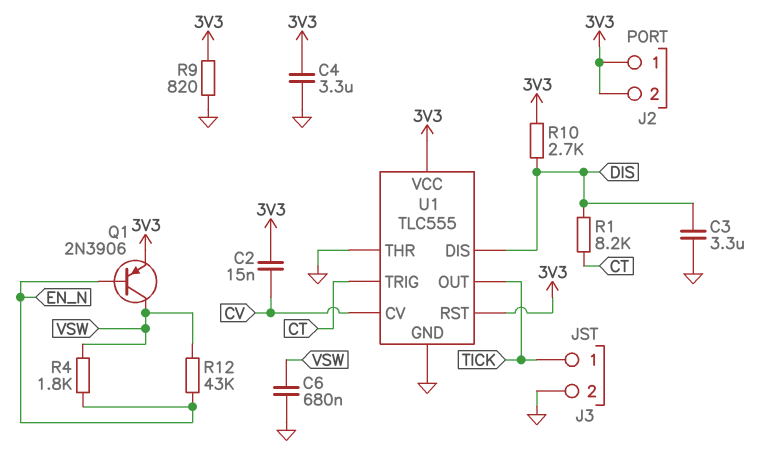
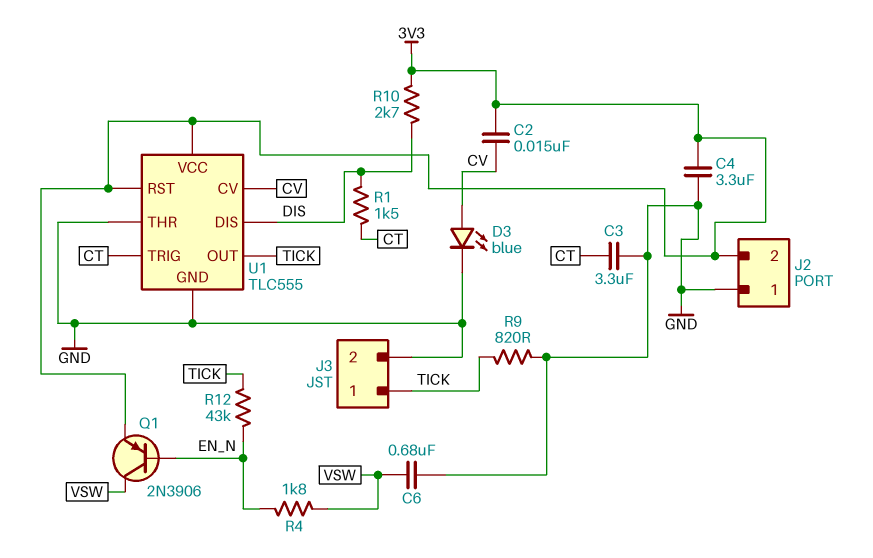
C3: 3.3uF (DIS, GND) -> 3.3uF (CT, GND)
D3: none -> LED blue (A CV, K GND)
J2 pin 1: 3V3 -> GND
R1: 8.2k (CT, DIS) -> 1.5k (CT, DIS)
R9: 820 (3V3, GND) -> 820 (GND, TICK)
R12: 43k (EN_N, VSW) -> 43k (EN_N, TICK)

